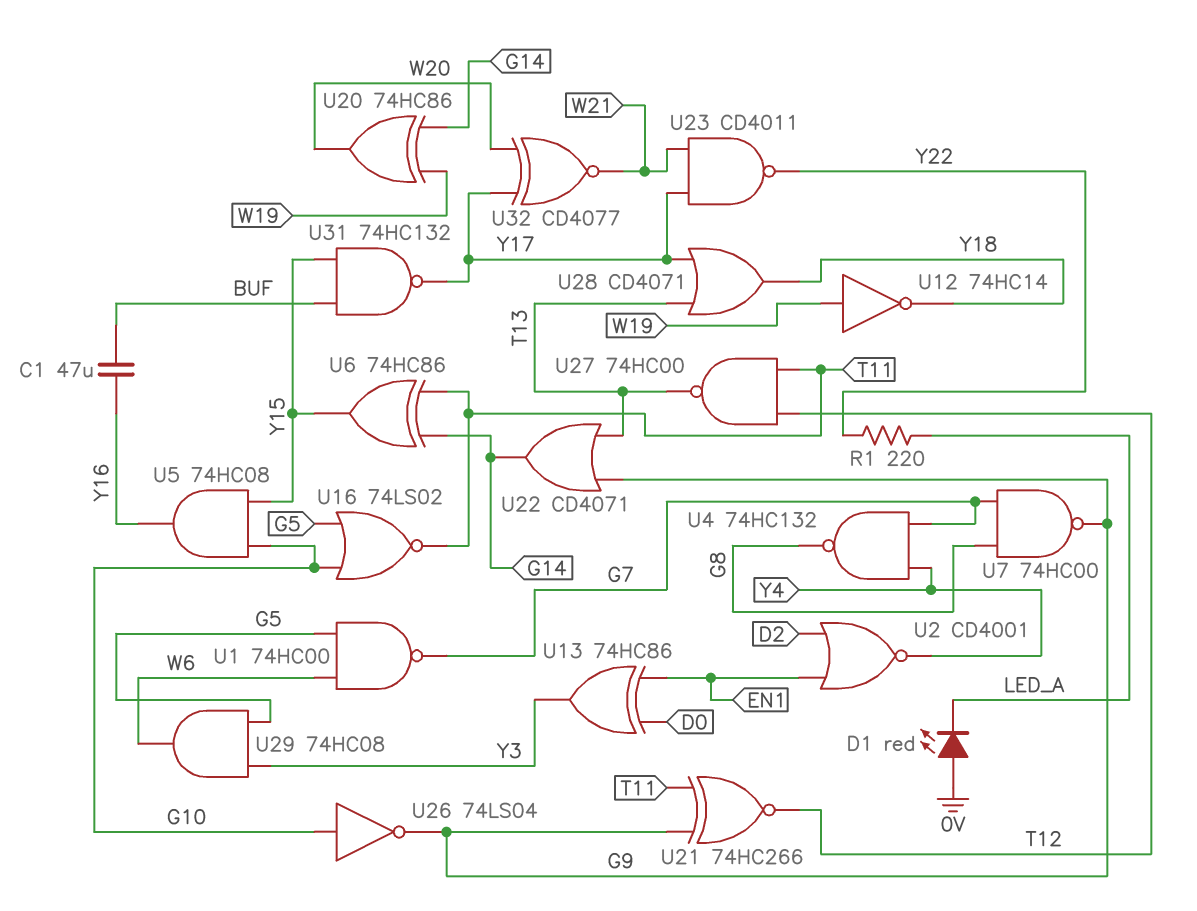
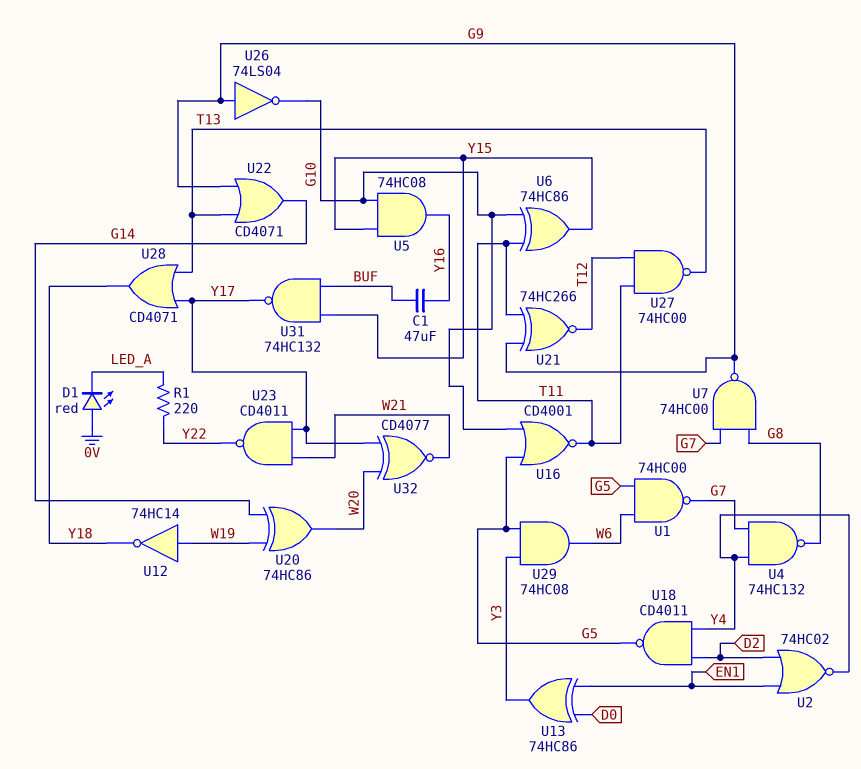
U2: NOR CD4001 (in D2, in EN1, out Y4) -> NOR 74HC02 (in D2, in EN1, out Y4)
U6: XOR 74HC86 (in G14, in T11, out Y15) -> XOR 74HC86 (in G10, in T11, out Y15)
U16: NOR 74LS02 (in G5, in G10, out T11) -> NOR CD4001 (in G5, in G10, out T11)
U18: none -> NAND CD4011 (in D2, in Y4, out G5)
U26: NOT 74LS04 (in G10, out G9) -> NOT 74LS04 (in G9, out G10)

